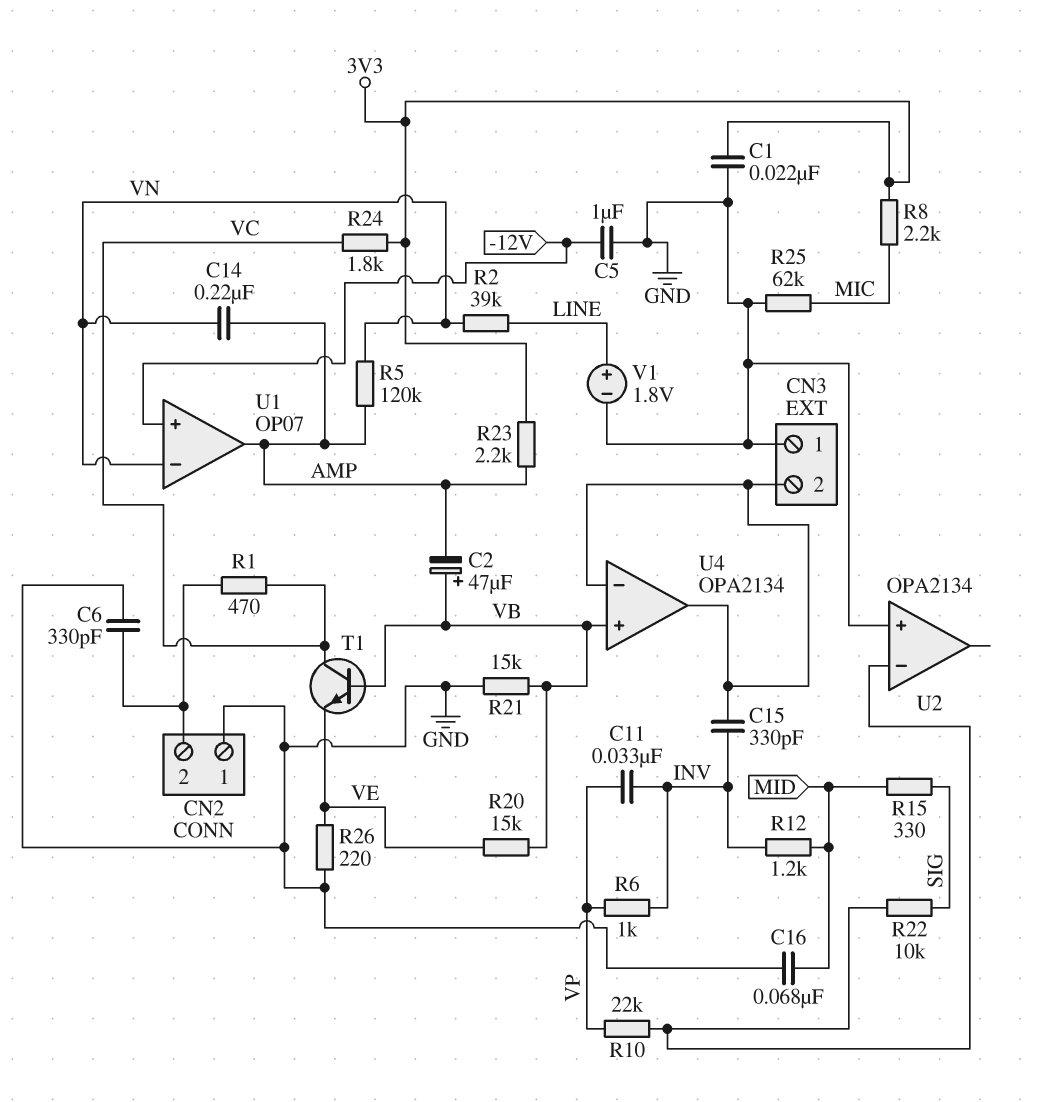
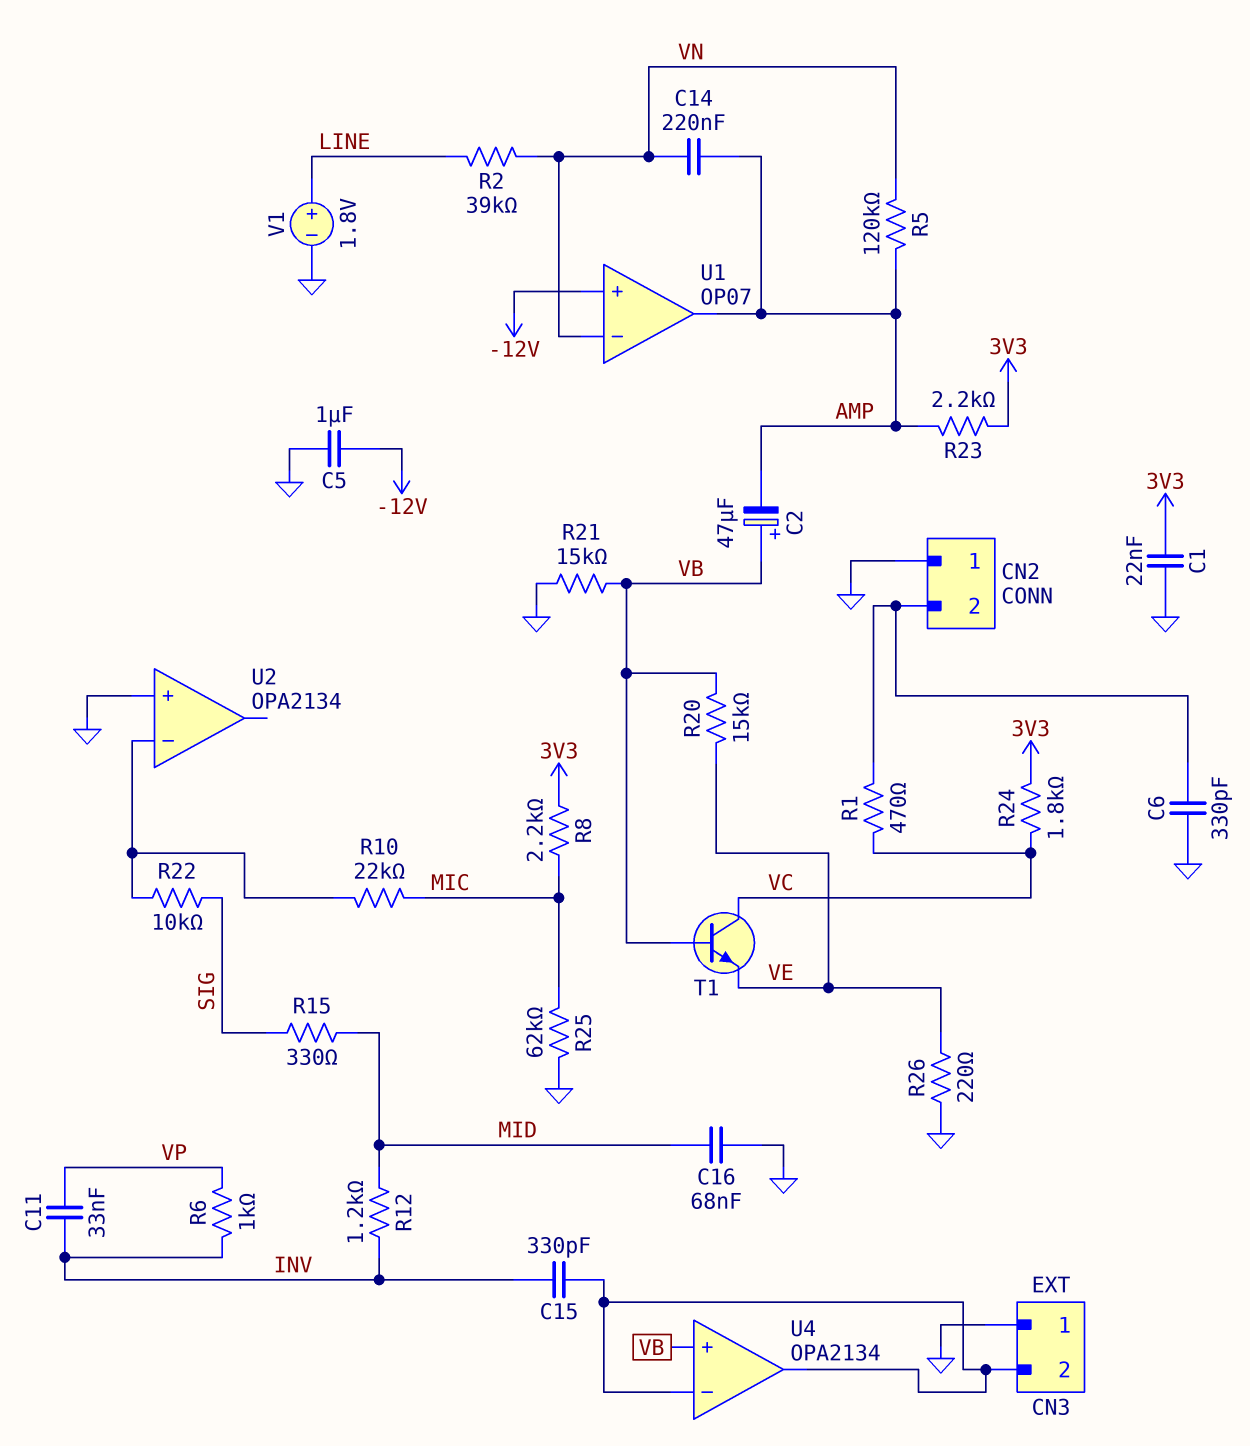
R10: 22k (U2/in-, VP) -> 22k (MIC, U2/in-)

